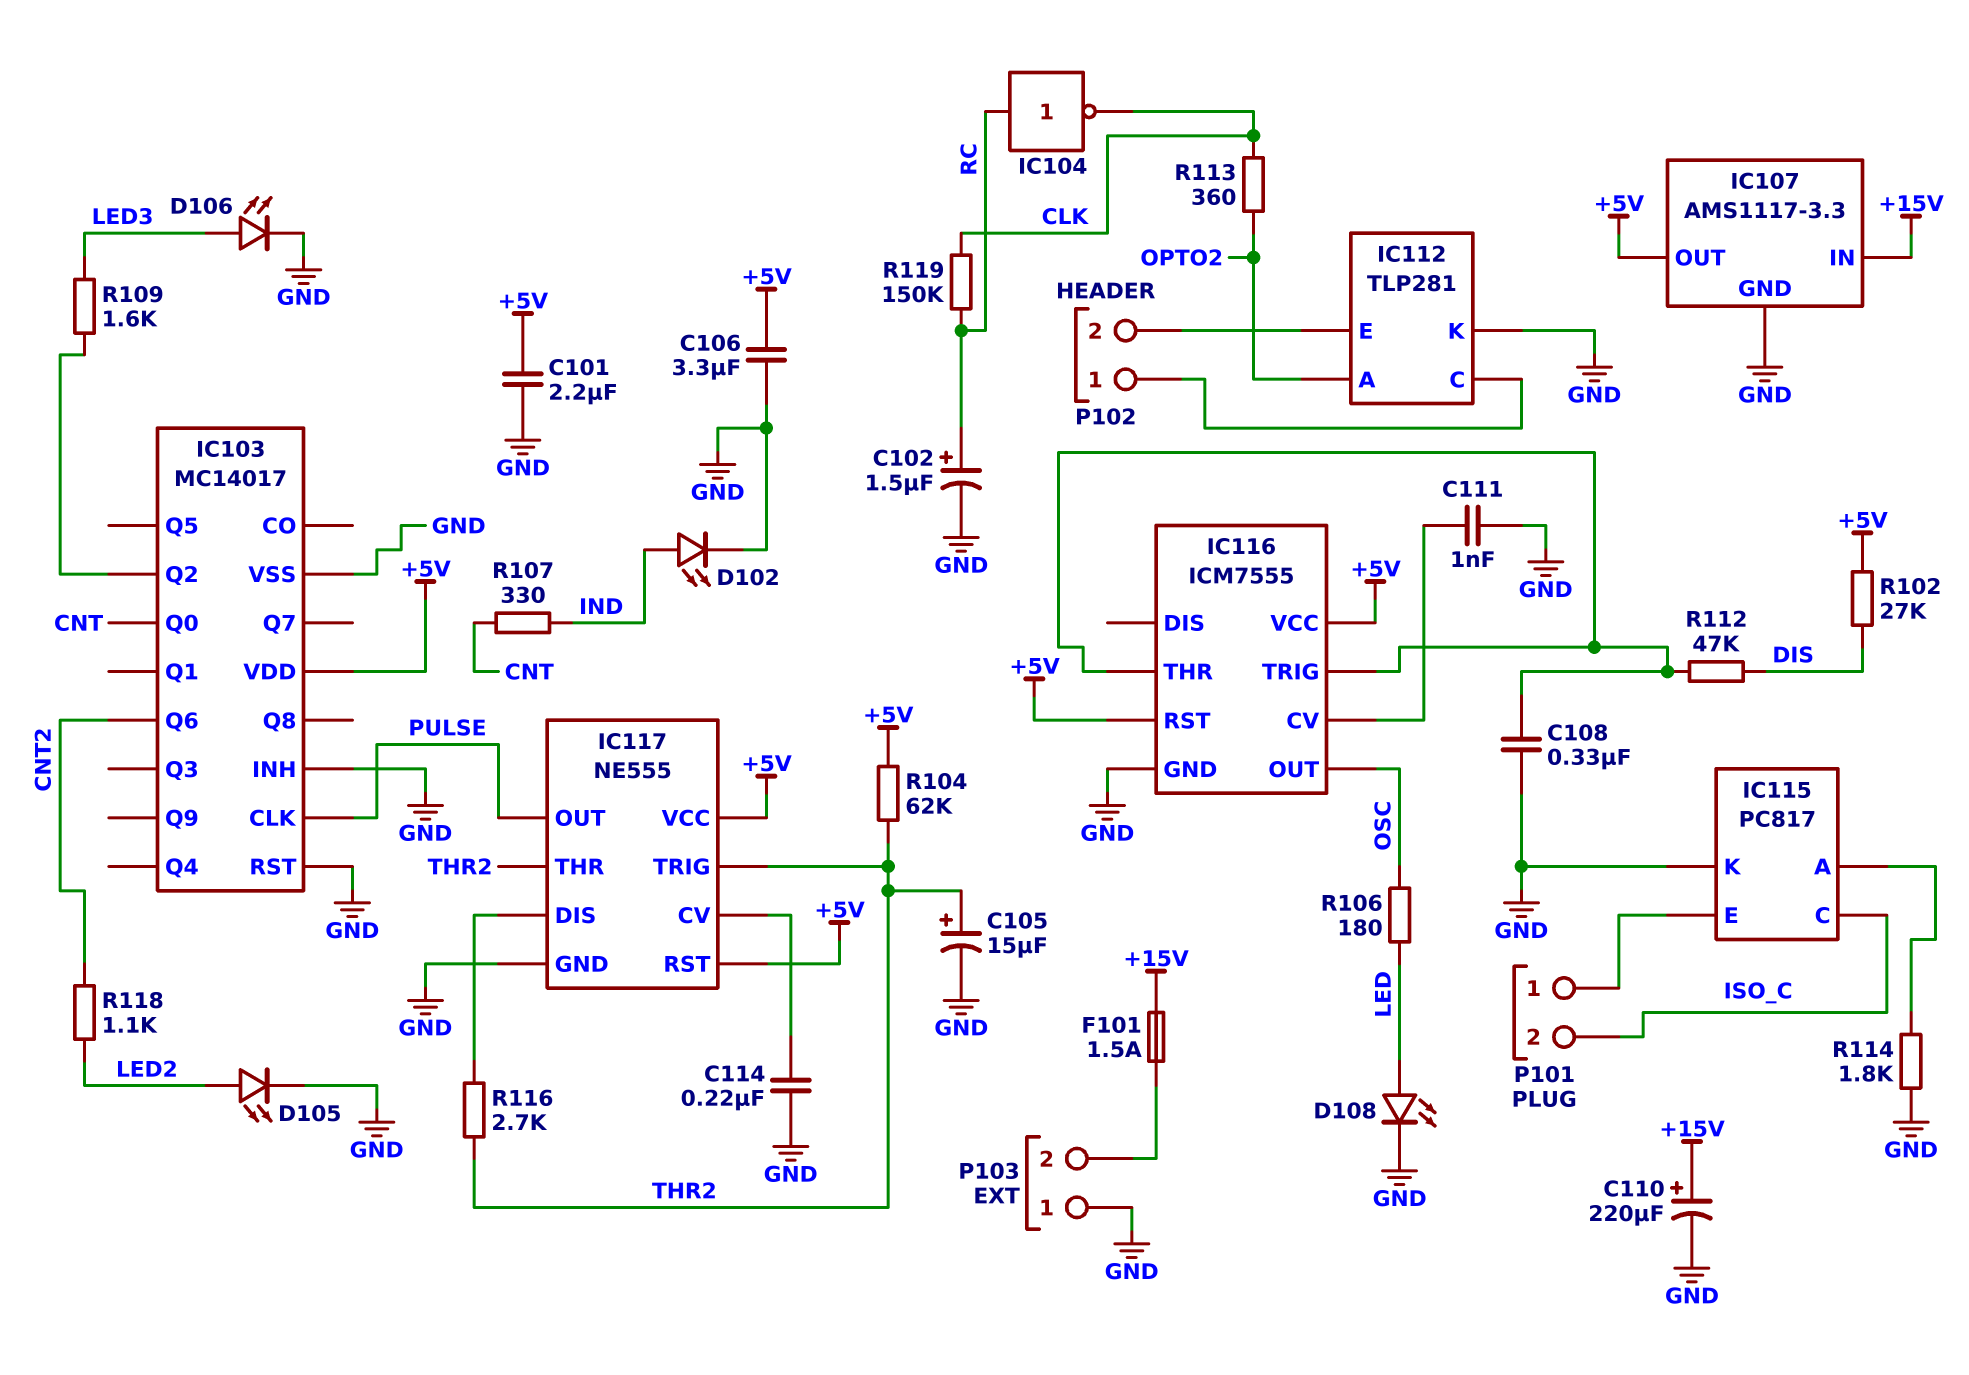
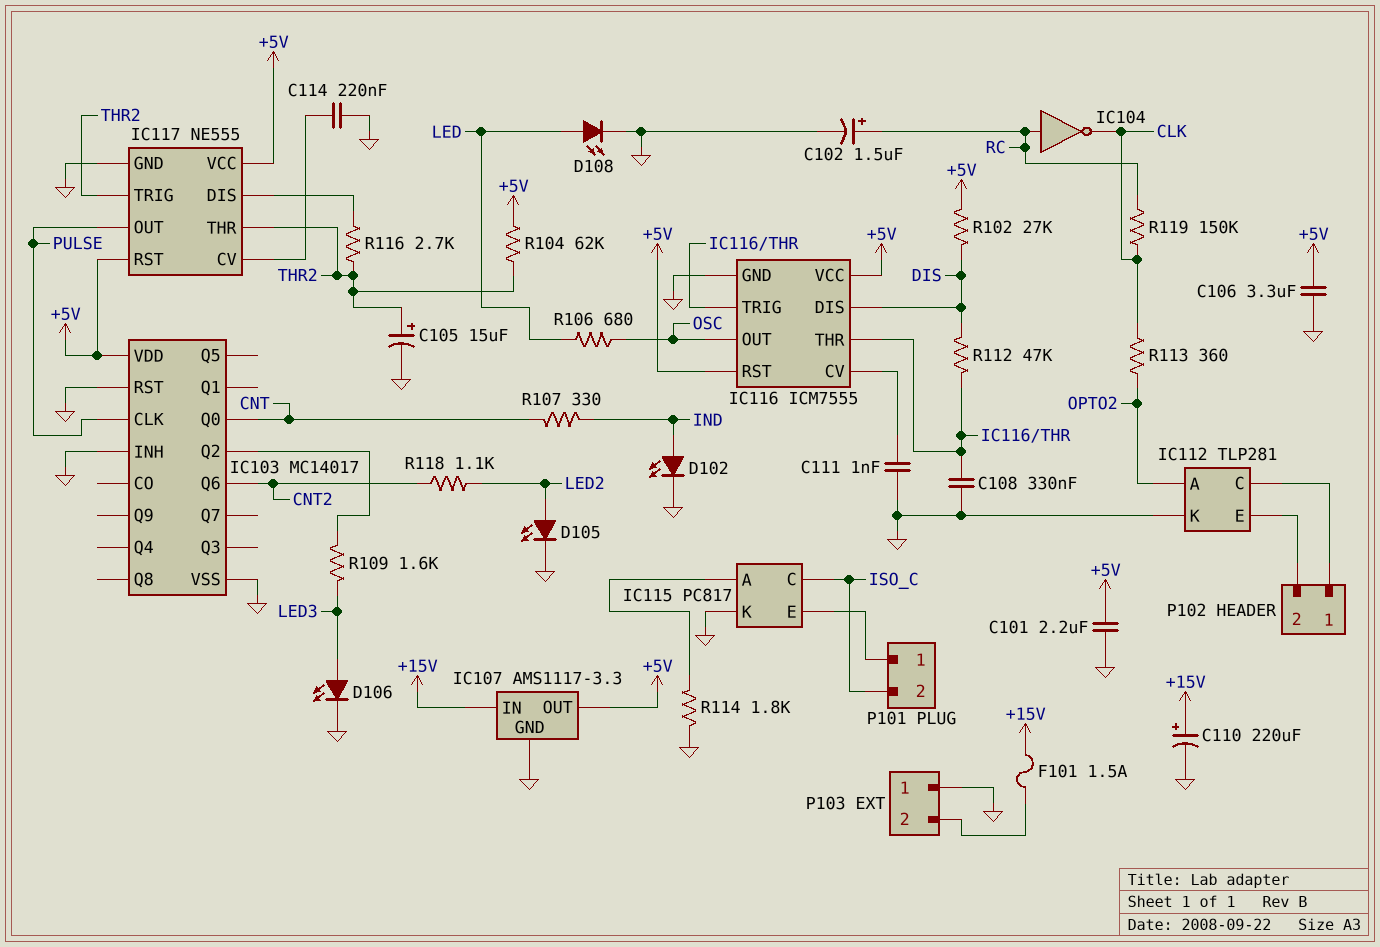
IC116 pin DIS: none -> DIS
R106: 180 (LED, OSC) -> 680 (LED, OSC)

